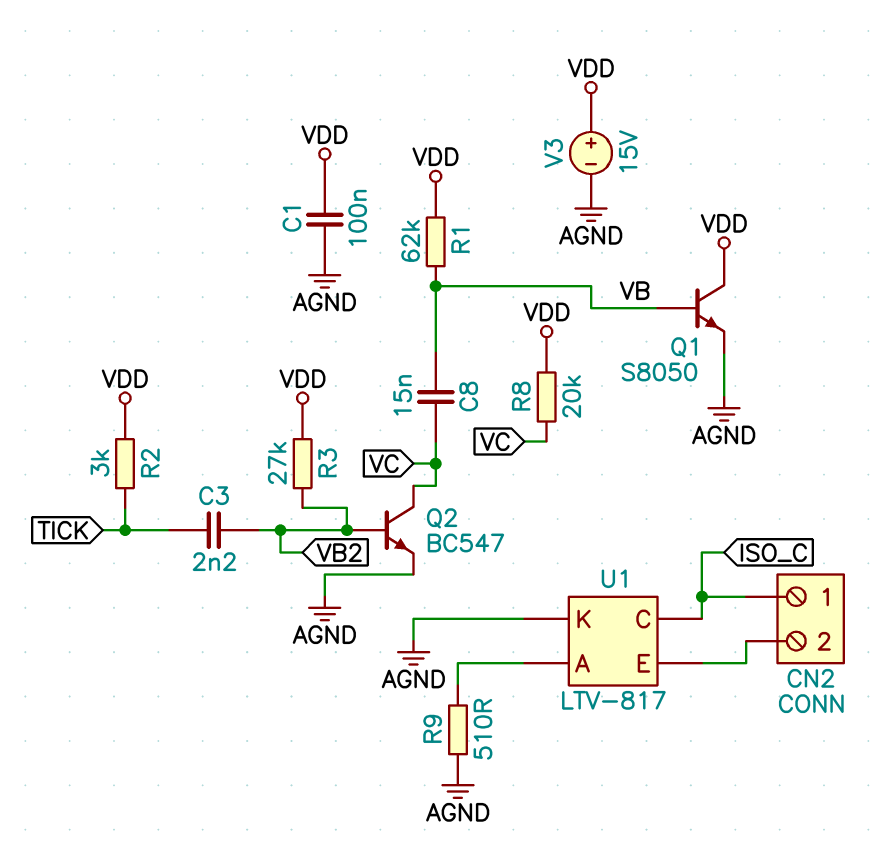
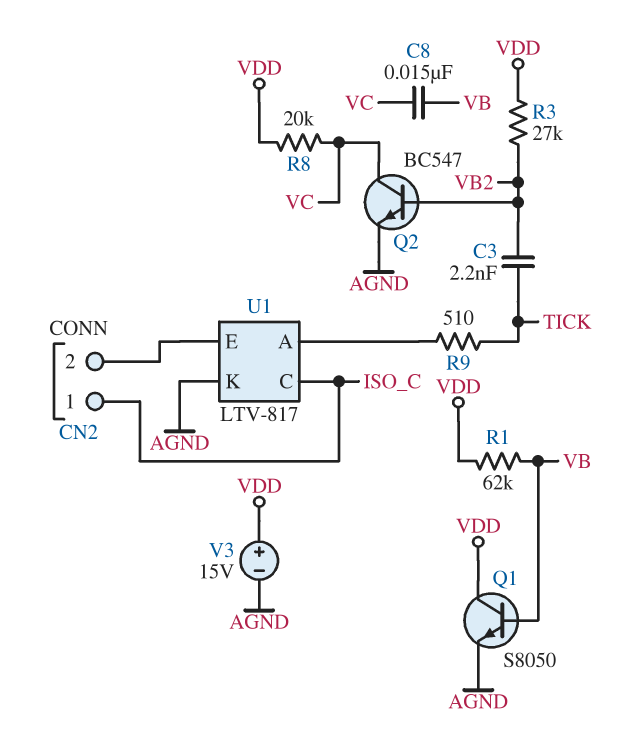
C1: 100nF (AGND, VDD) -> none
R2: 3k (TICK, VDD) -> none
R9: 510 (AGND, U1/A) -> 510 (TICK, U1/A)

